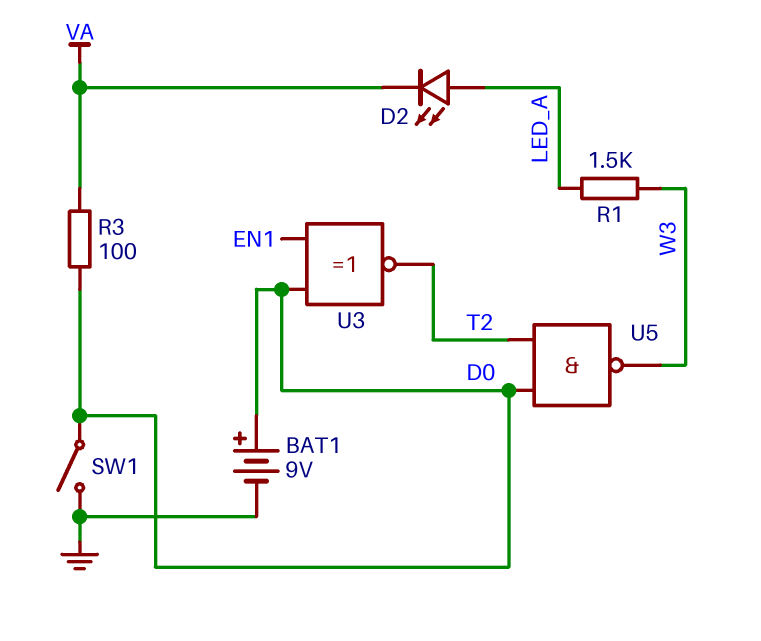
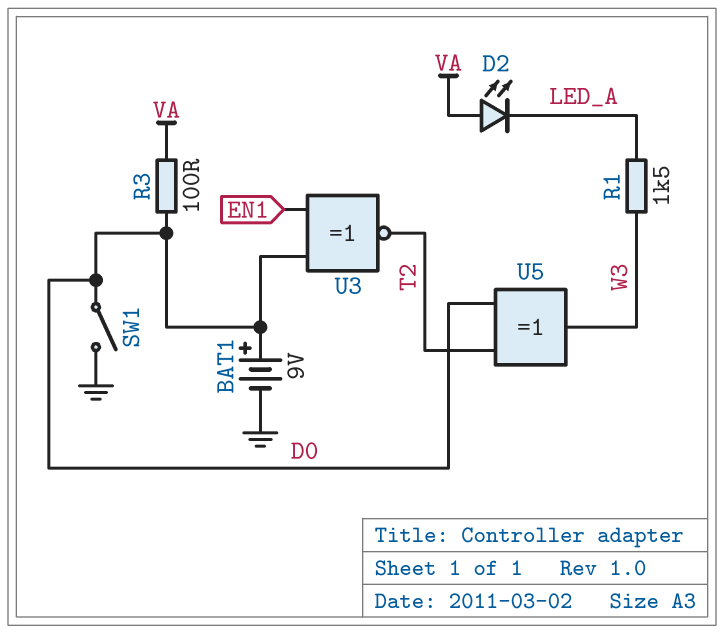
D2: LED (A LED_A, K VA) -> LED (A VA, K LED_A)
U5: NAND (in D0, in T2, out W3) -> XOR (in D0, in T2, out W3)

